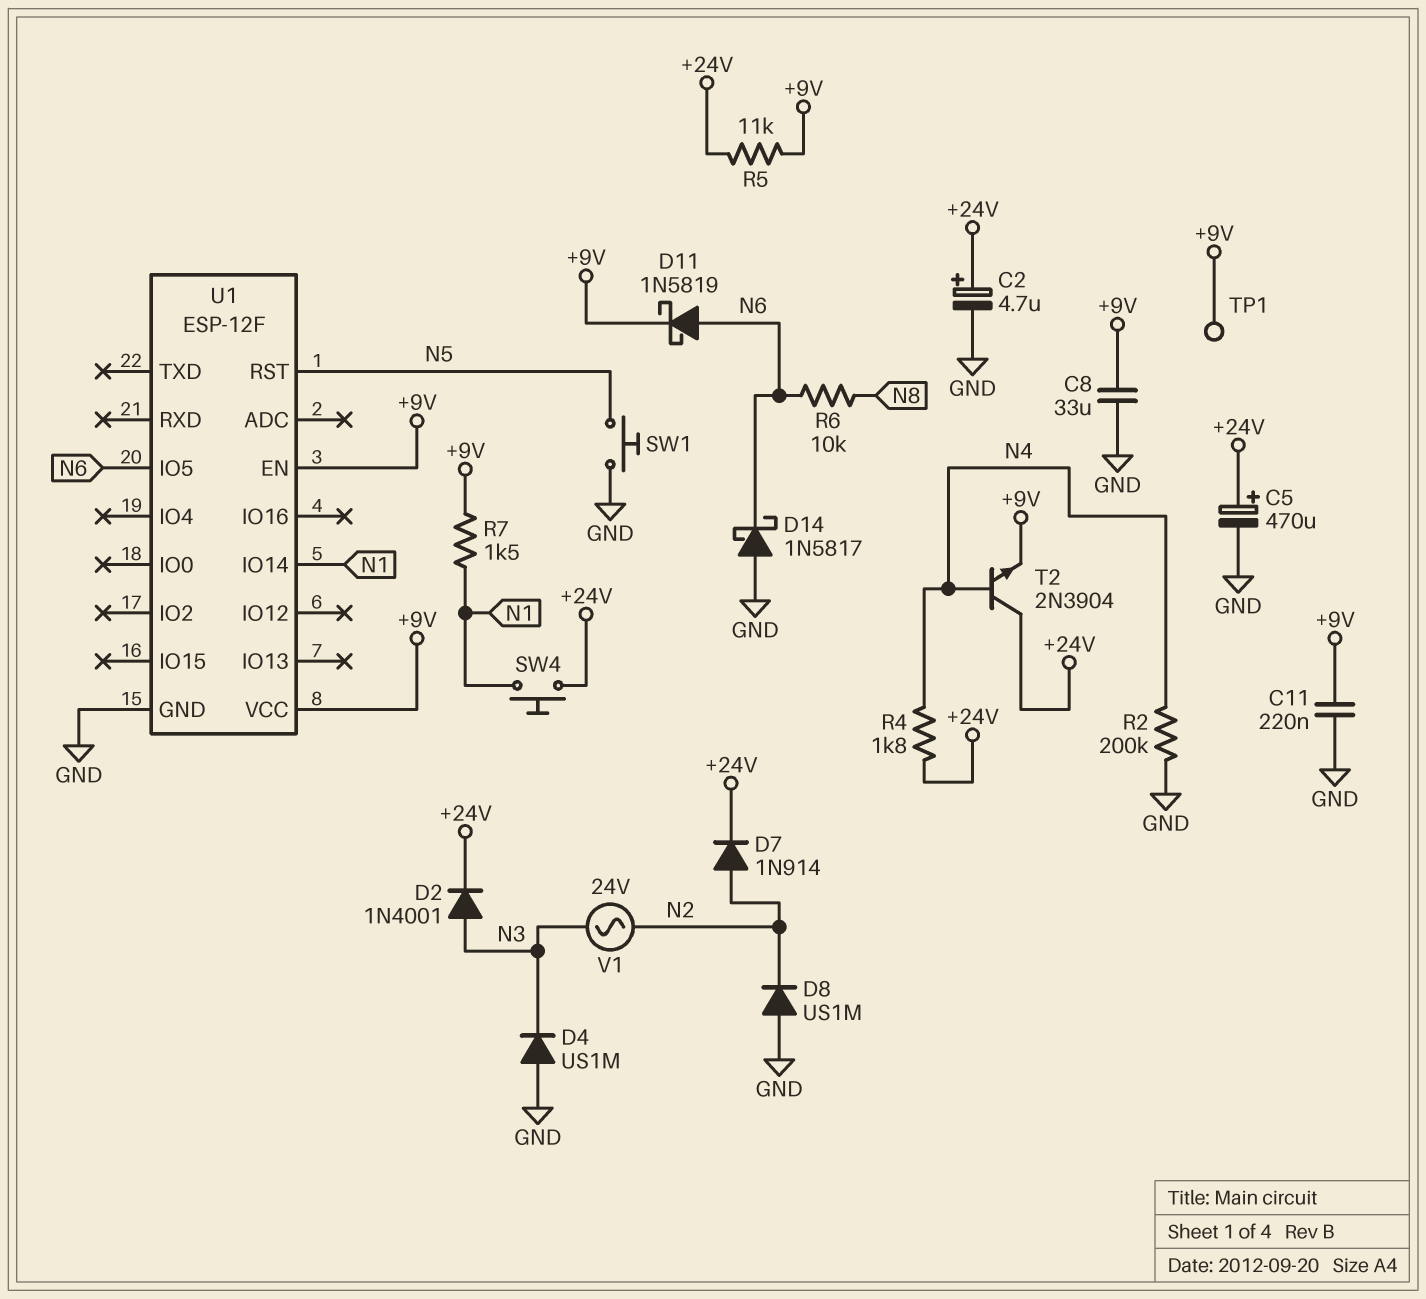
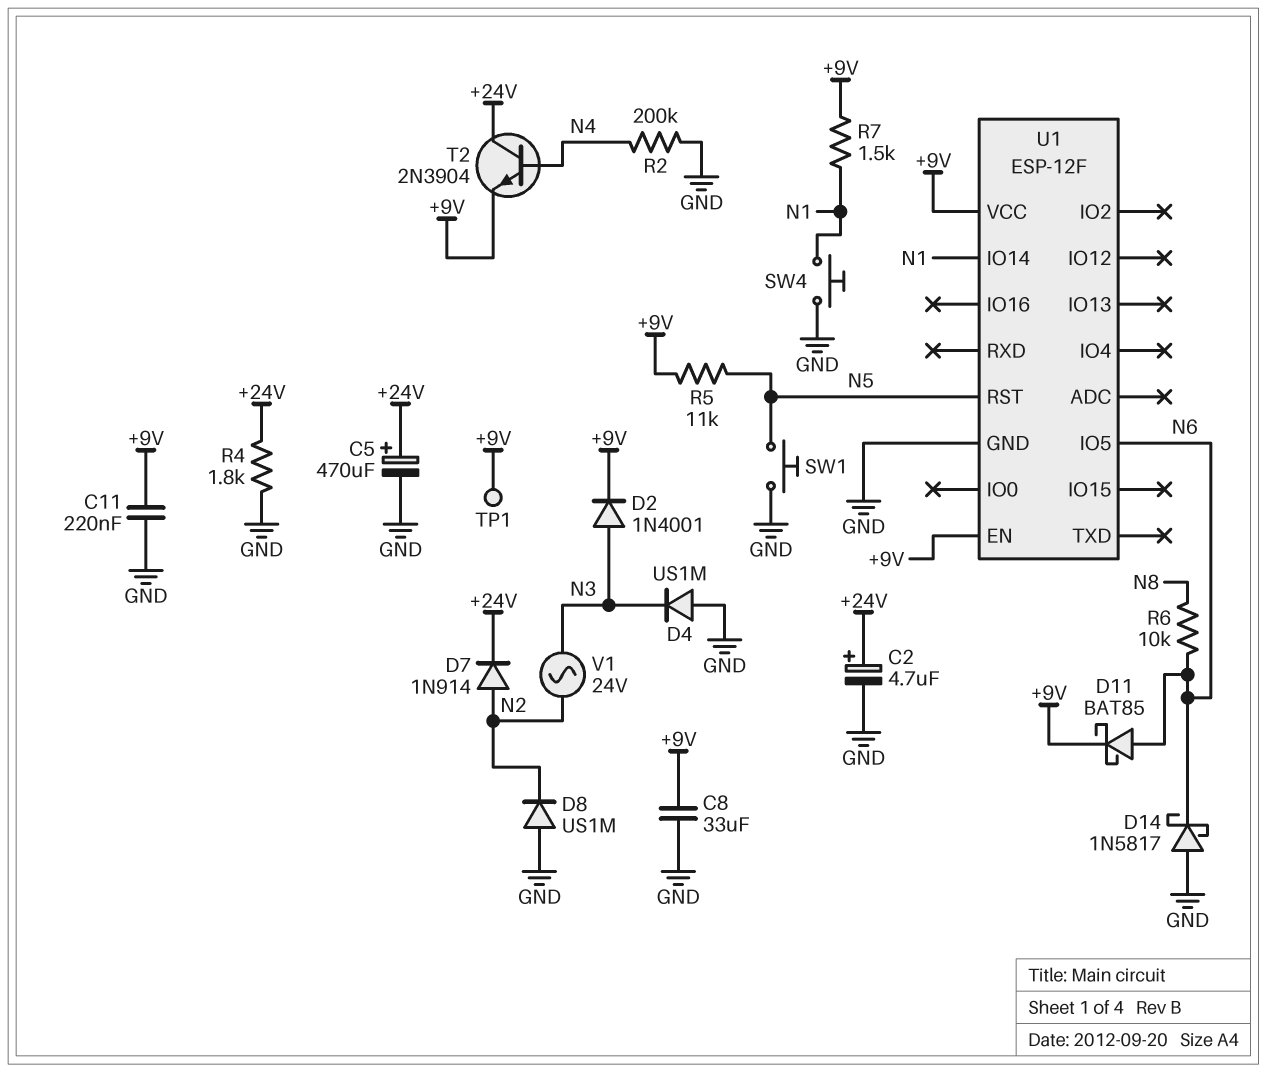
D2: diode 1N4001 (A N3, K +24V) -> diode 1N4001 (A N3, K +9V)
D11: schottky 1N5819 (A N6, K +9V) -> schottky BAT85 (A N6, K +9V)
R4: 1.8k (+24V, N4) -> 1.8k (+24V, GND)
R5: 11k (+9V, +24V) -> 11k (+9V, N5)
SW4: button (+24V, N1) -> button (GND, N1)

